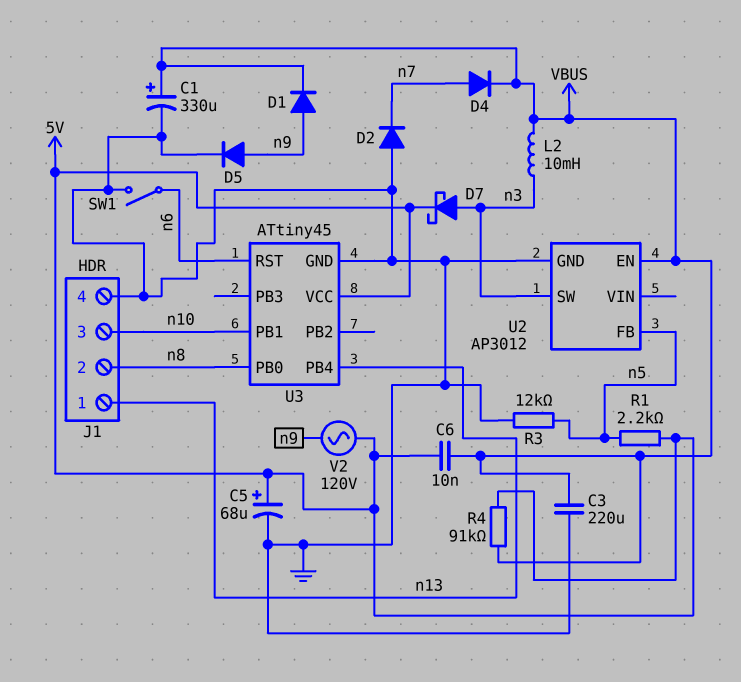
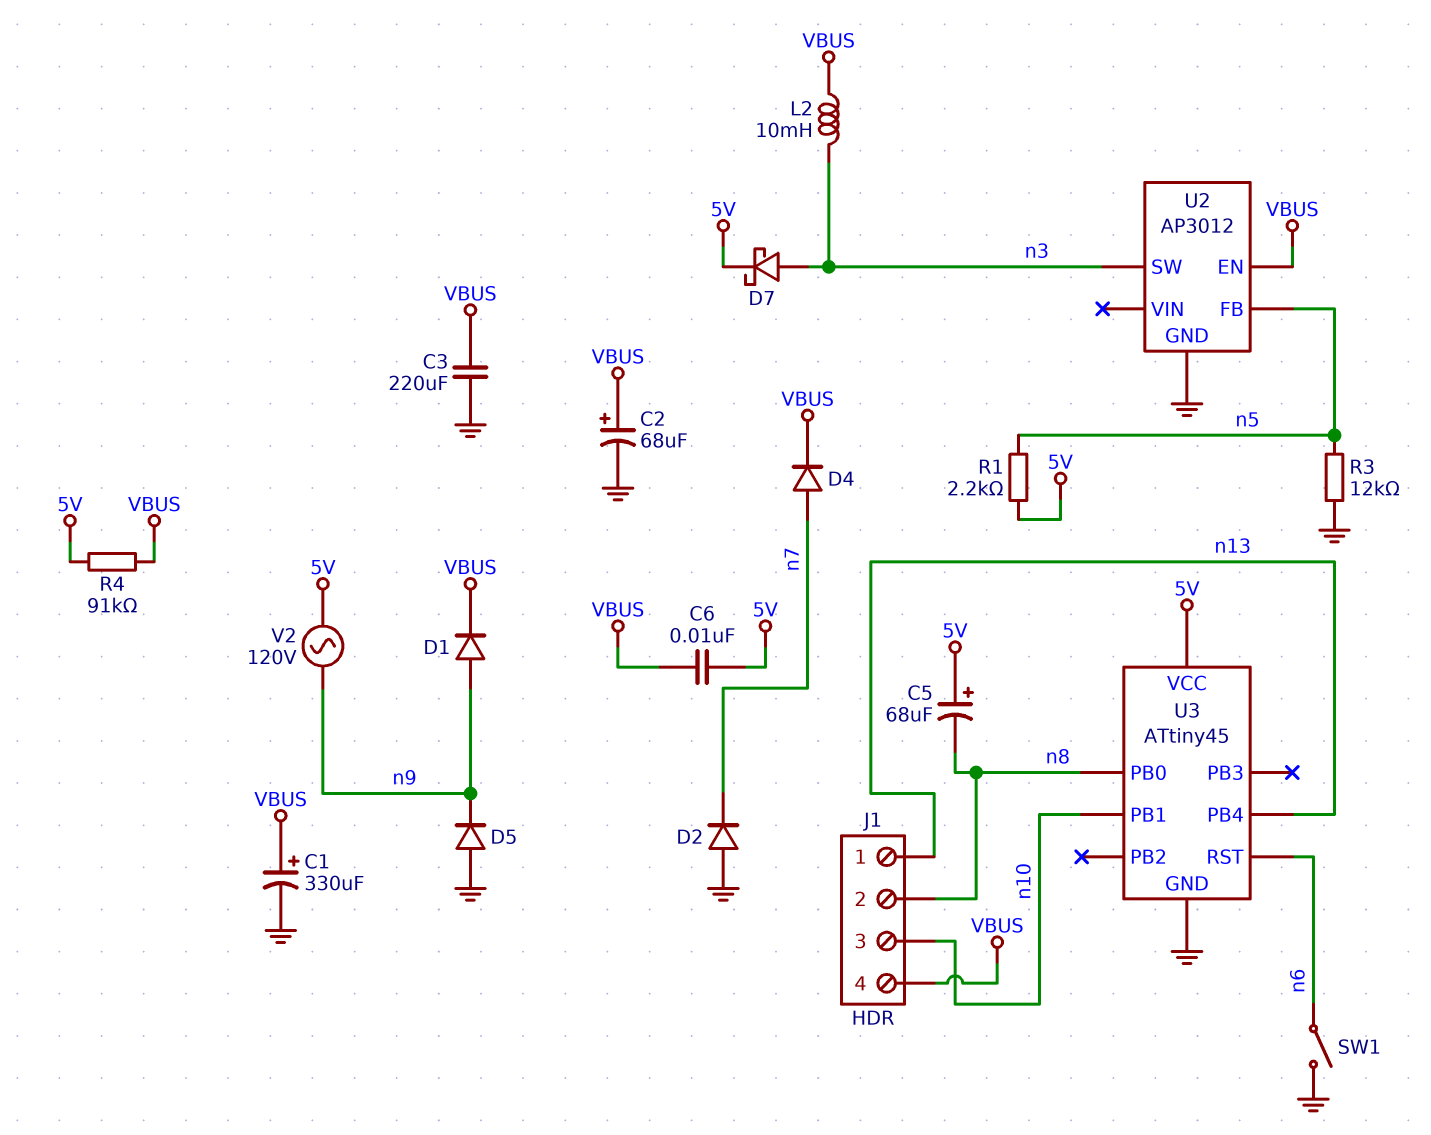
C2: none -> 68uF (plus VBUS, minus GND)
C5: 68uF (plus 5V, minus GND) -> 68uF (plus 5V, minus n8)
D5: diode (A n9, K GND) -> diode (A GND, K n9)
J1 pin 4: GND -> VBUS

